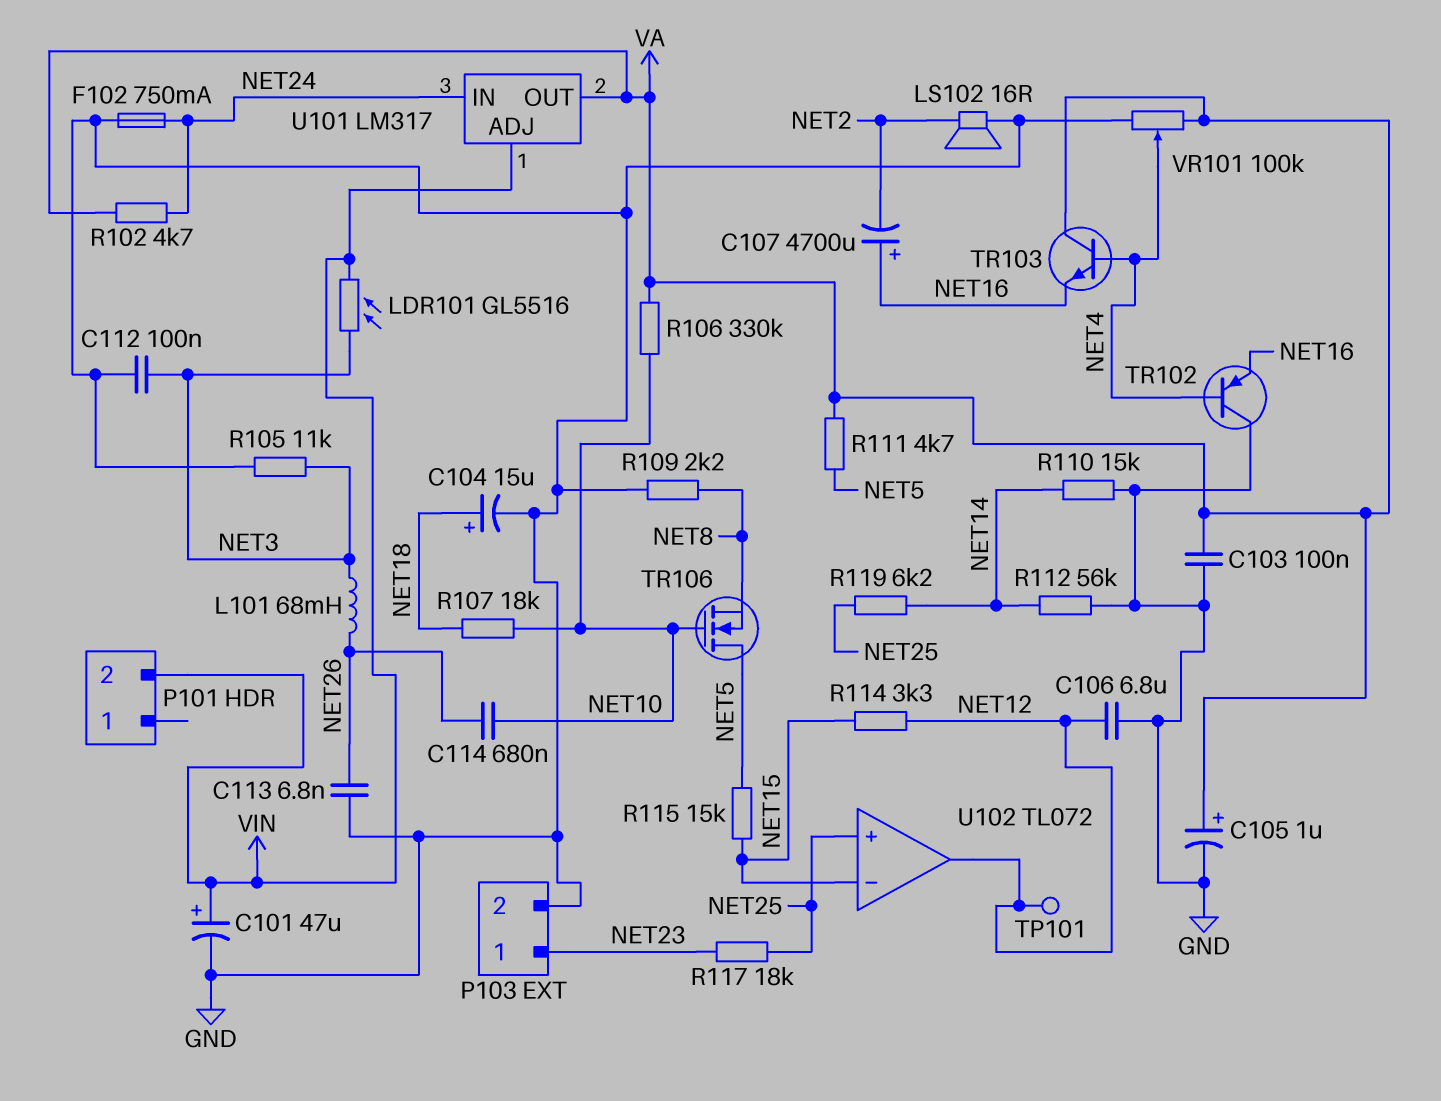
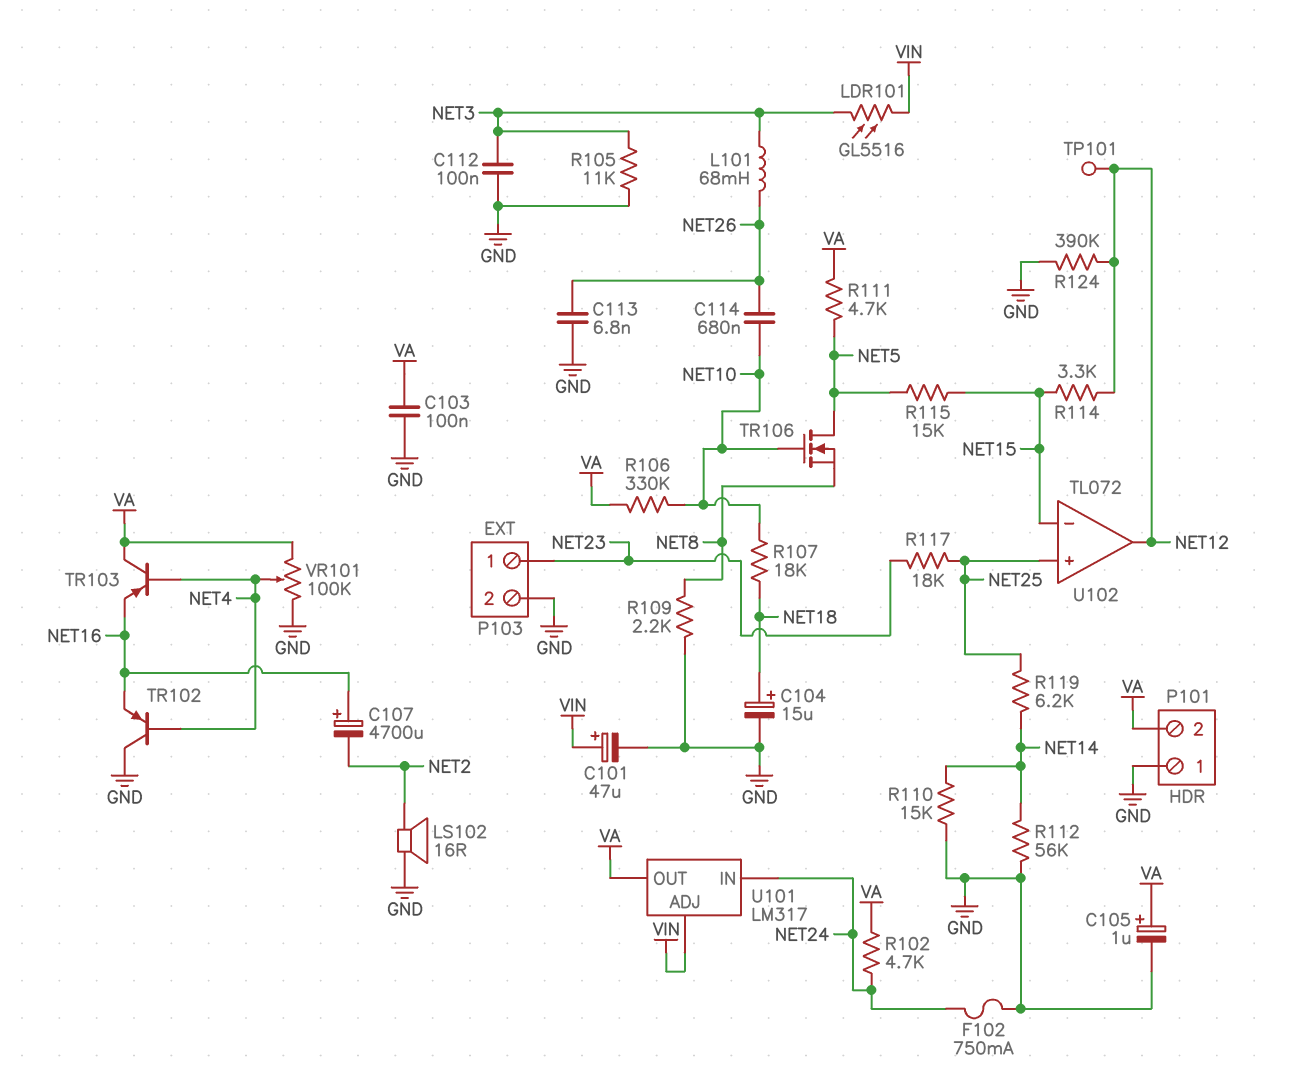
C106: 6.8uF (GND, NET12) -> none
P101 pin 1: none -> GND
P101 pin 2: VIN -> VA
R124: none -> 390k (GND, NET12)
TR103: NPN (B NET4, C VA, E NET16) -> PNP (B NET4, C VA, E NET16)

